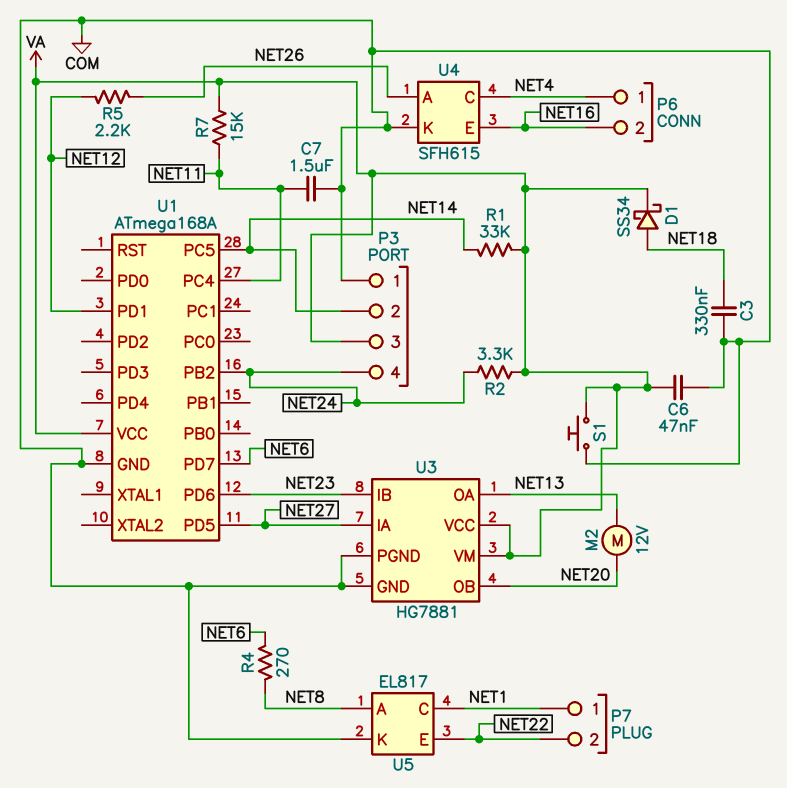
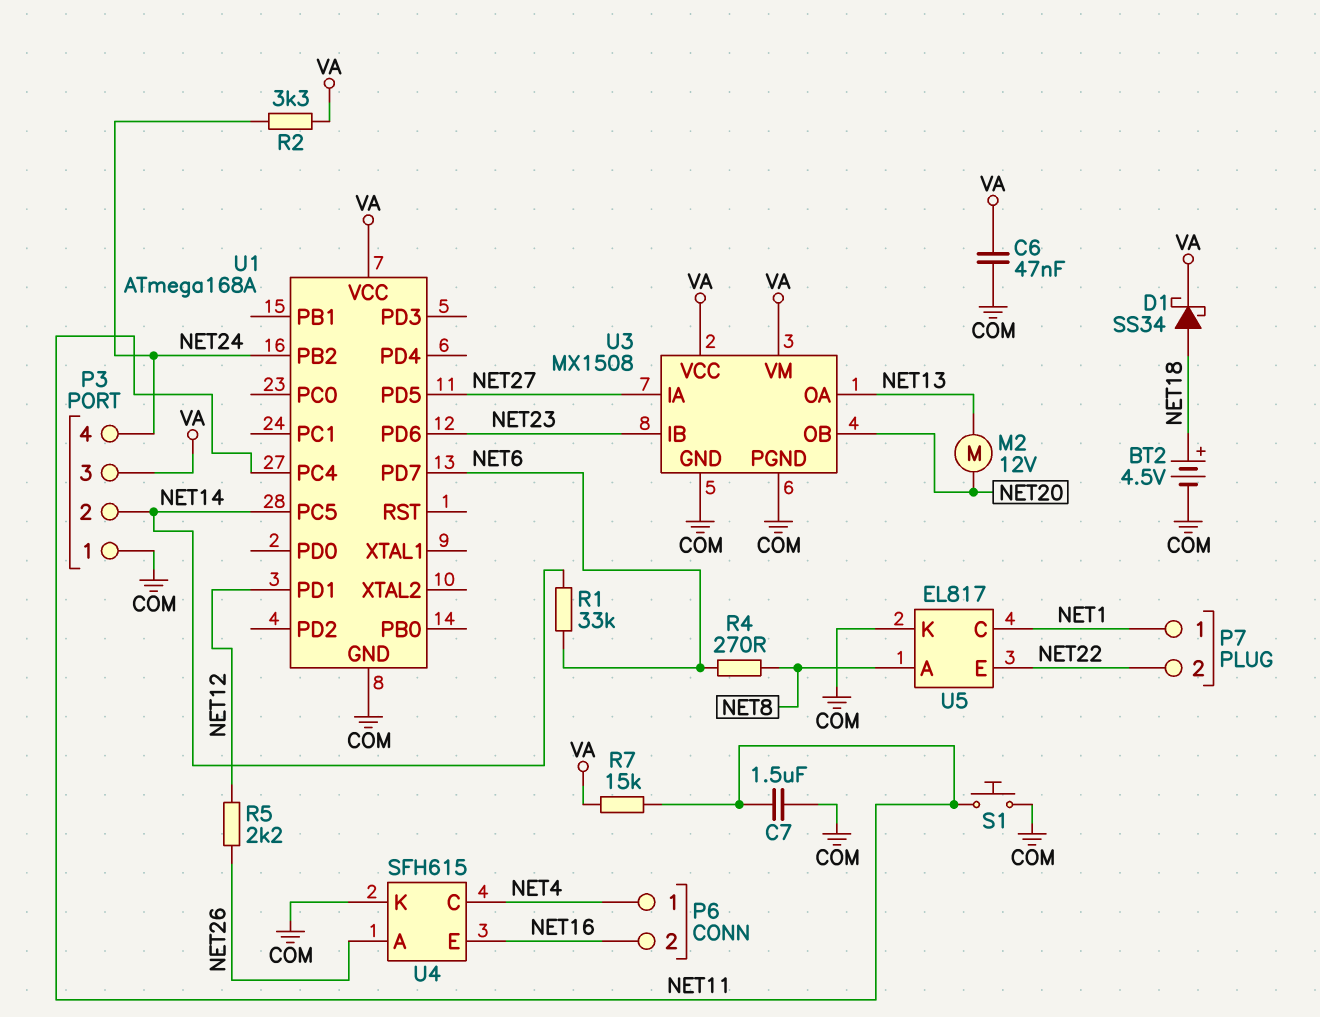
BT2: none -> 4.5V (plus NET18, minus COM)
C3: 330nF (COM, NET18) -> none
R1: 33k (NET14, VA) -> 33k (NET6, NET14)
S1: button (COM, VA) -> button (COM, NET11)
U3: HG7881 -> MX1508

